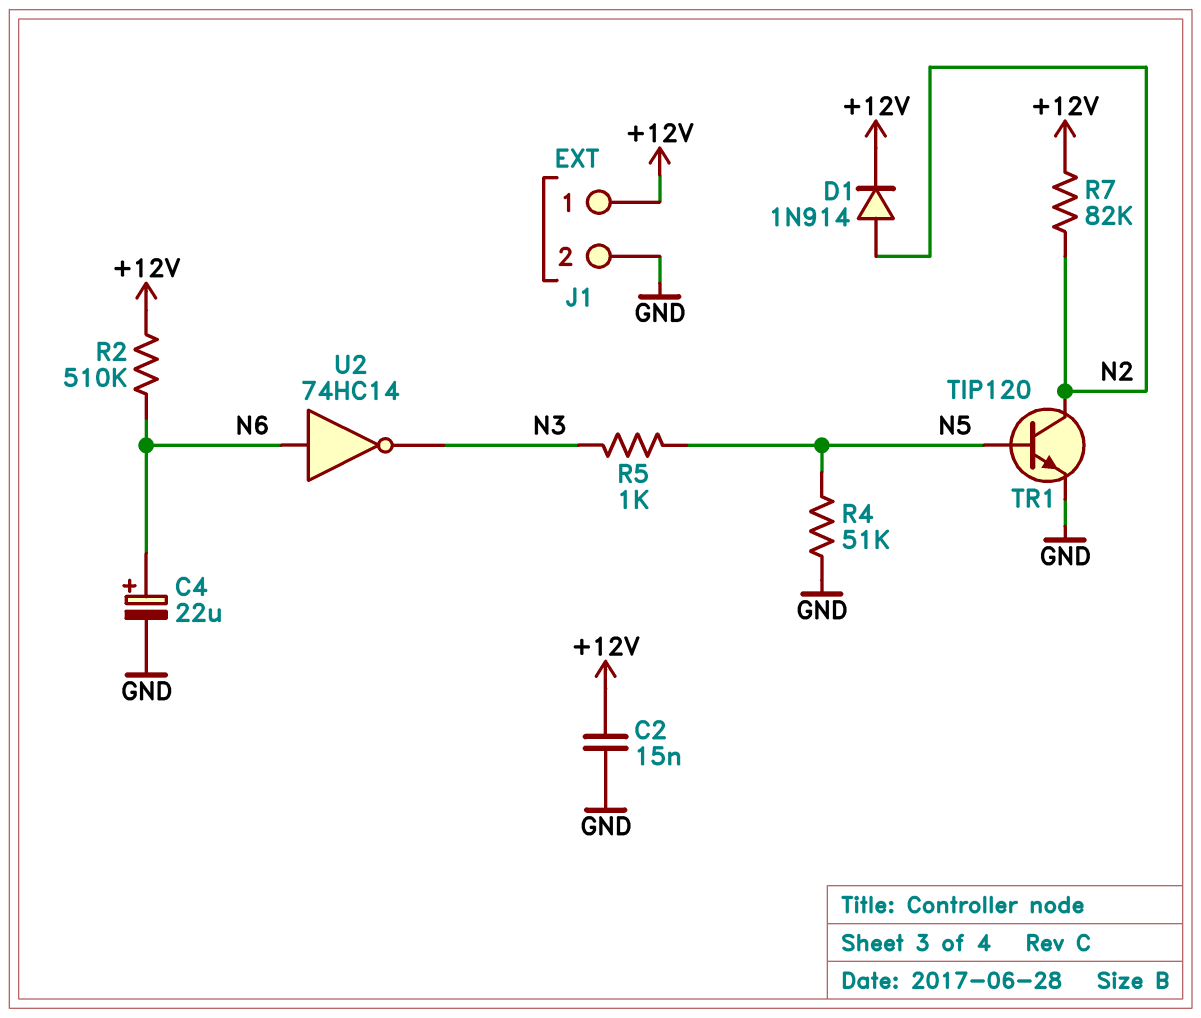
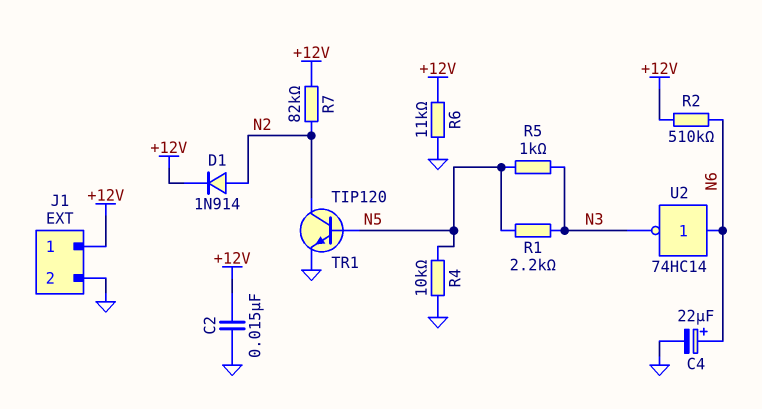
R1: none -> 2.2k (N3, N5)
R4: 51k (GND, N5) -> 10k (GND, N5)
R6: none -> 11k (+12V, GND)

